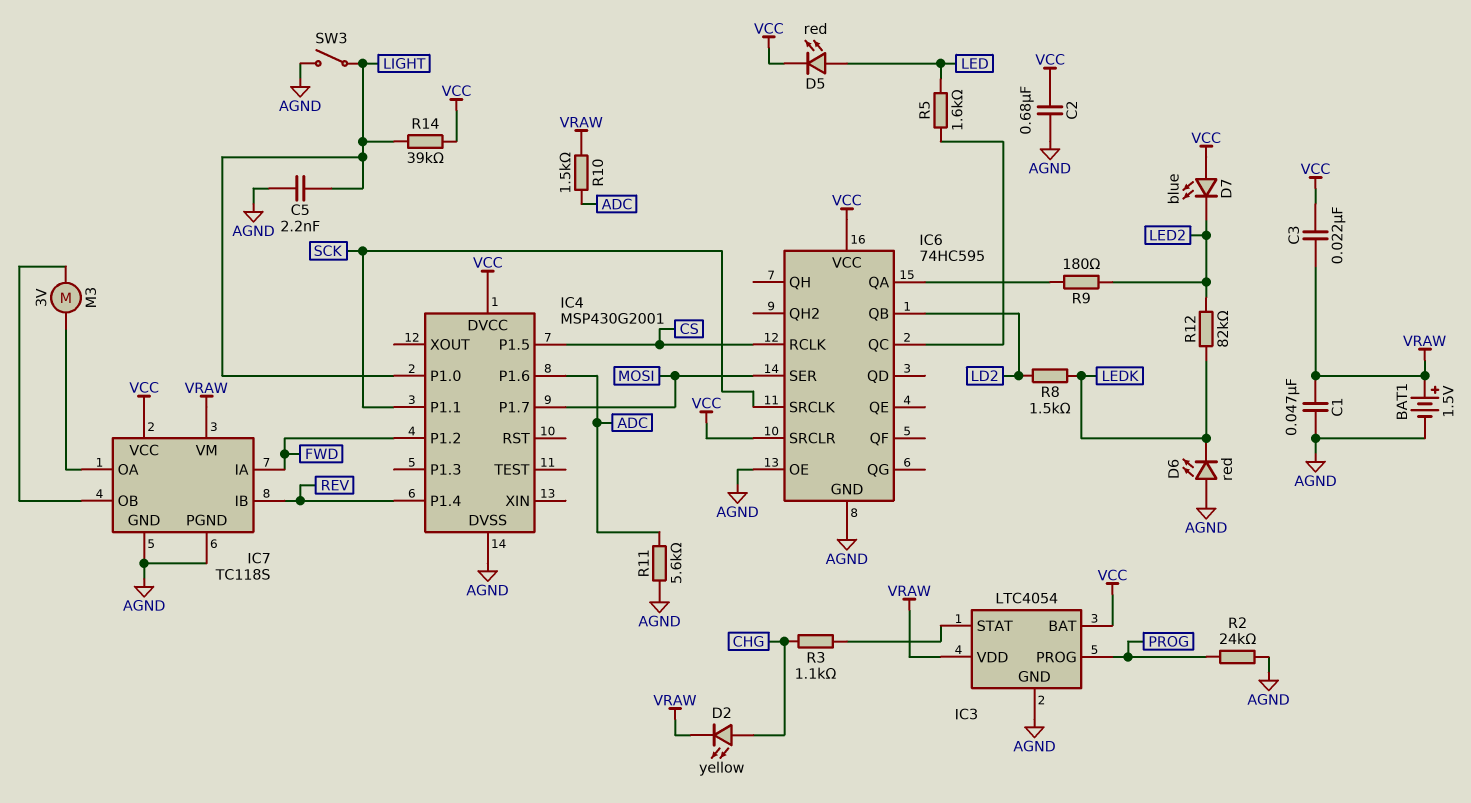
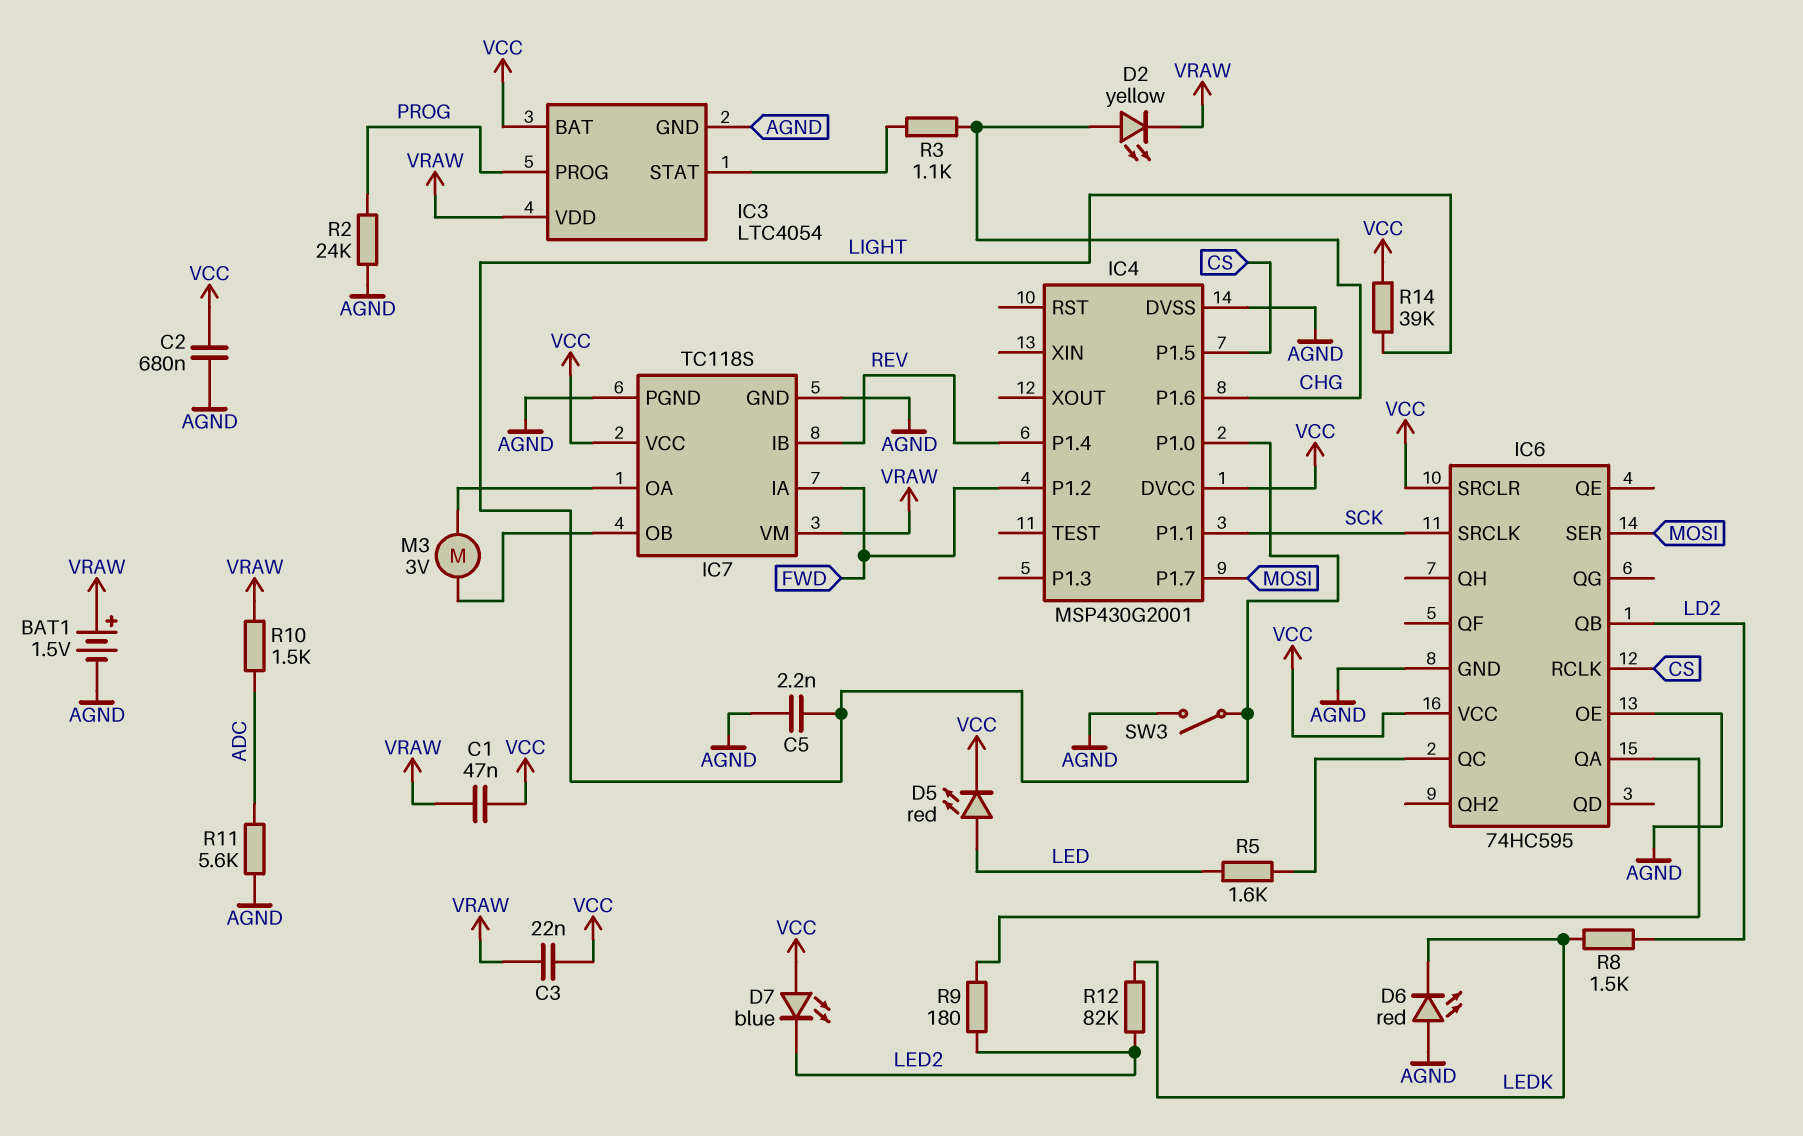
C1: 47nF (AGND, VRAW) -> 47nF (VCC, VRAW)
IC4 pin P1.6: ADC -> CHG

